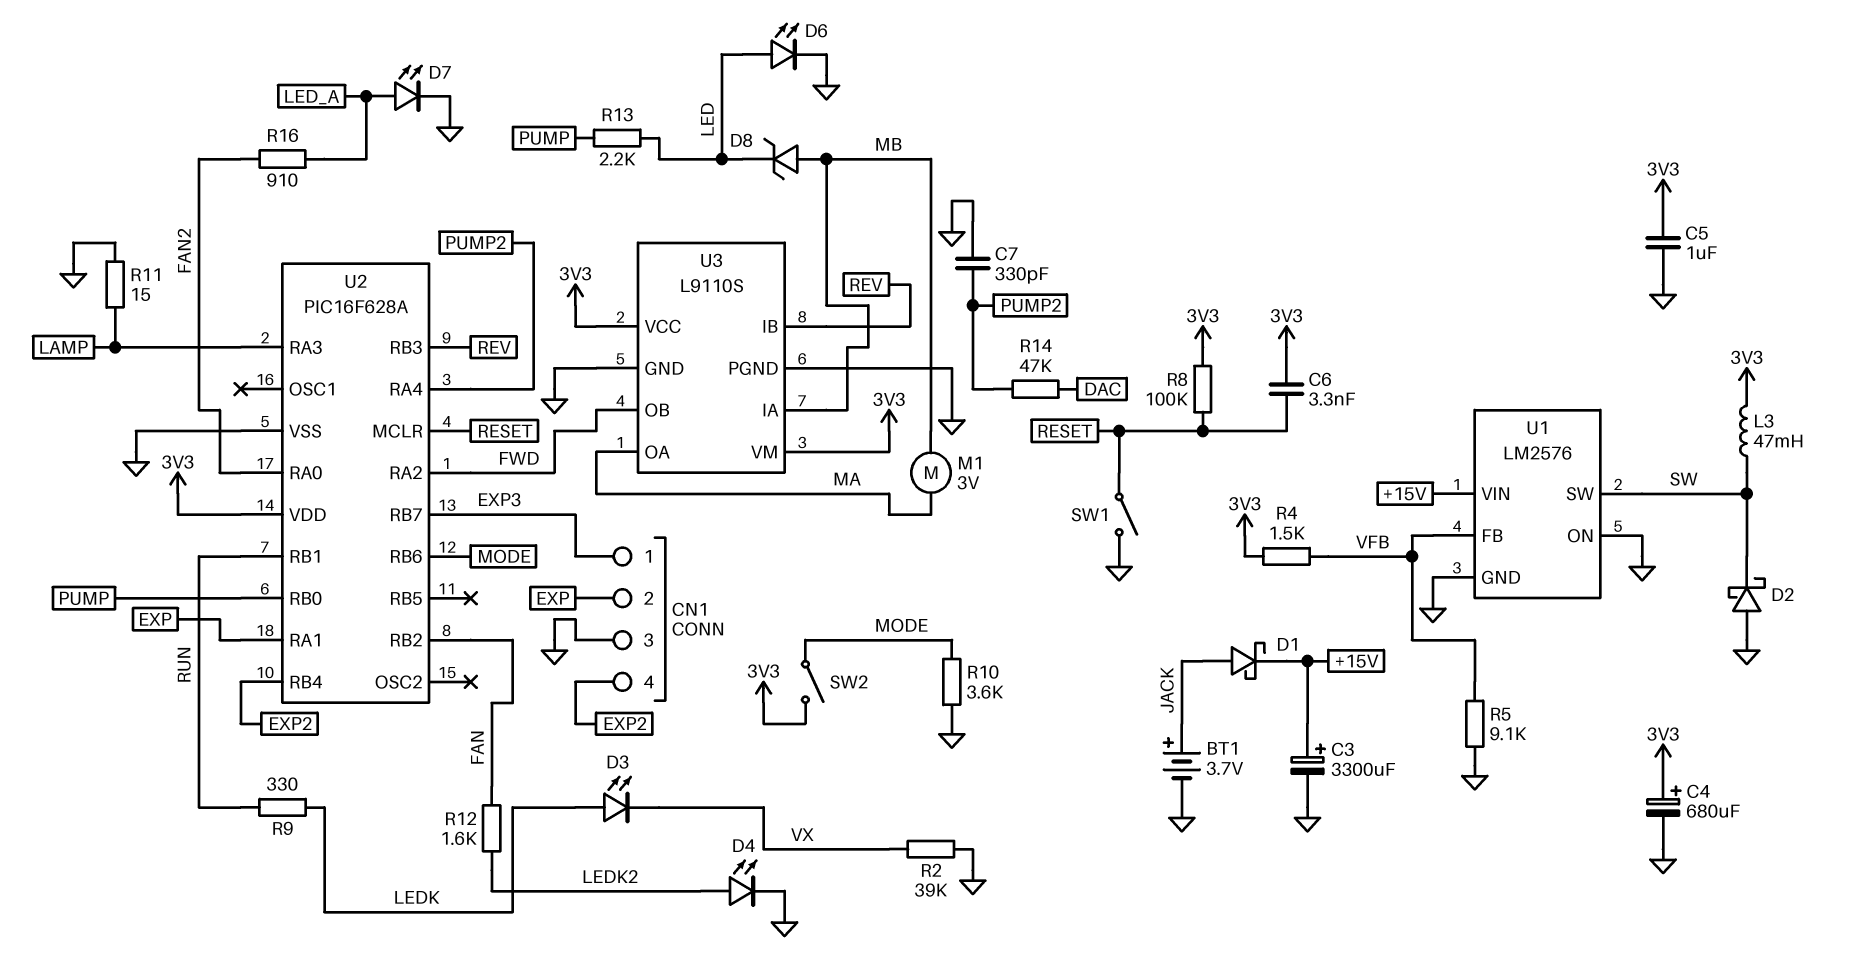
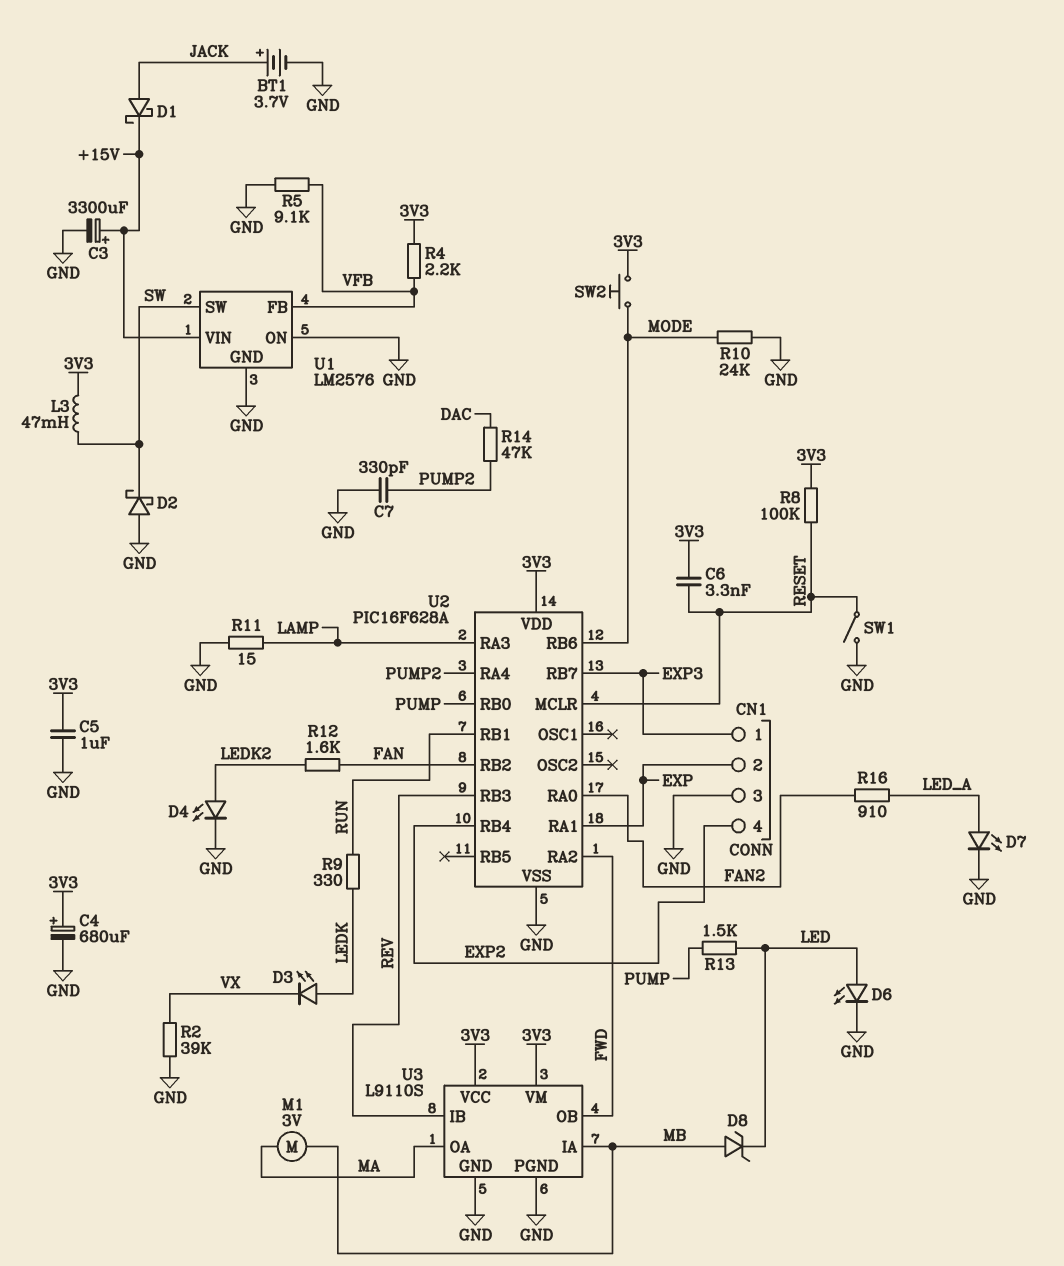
R4: 1.5k (3V3, VFB) -> 2.2k (3V3, VFB)
R10: 3.6k (GND, MODE) -> 24k (GND, MODE)
R13: 2.2k (LED, PUMP) -> 1.5k (LED, PUMP)
SW2: switch (3V3, MODE) -> button (3V3, MODE)

